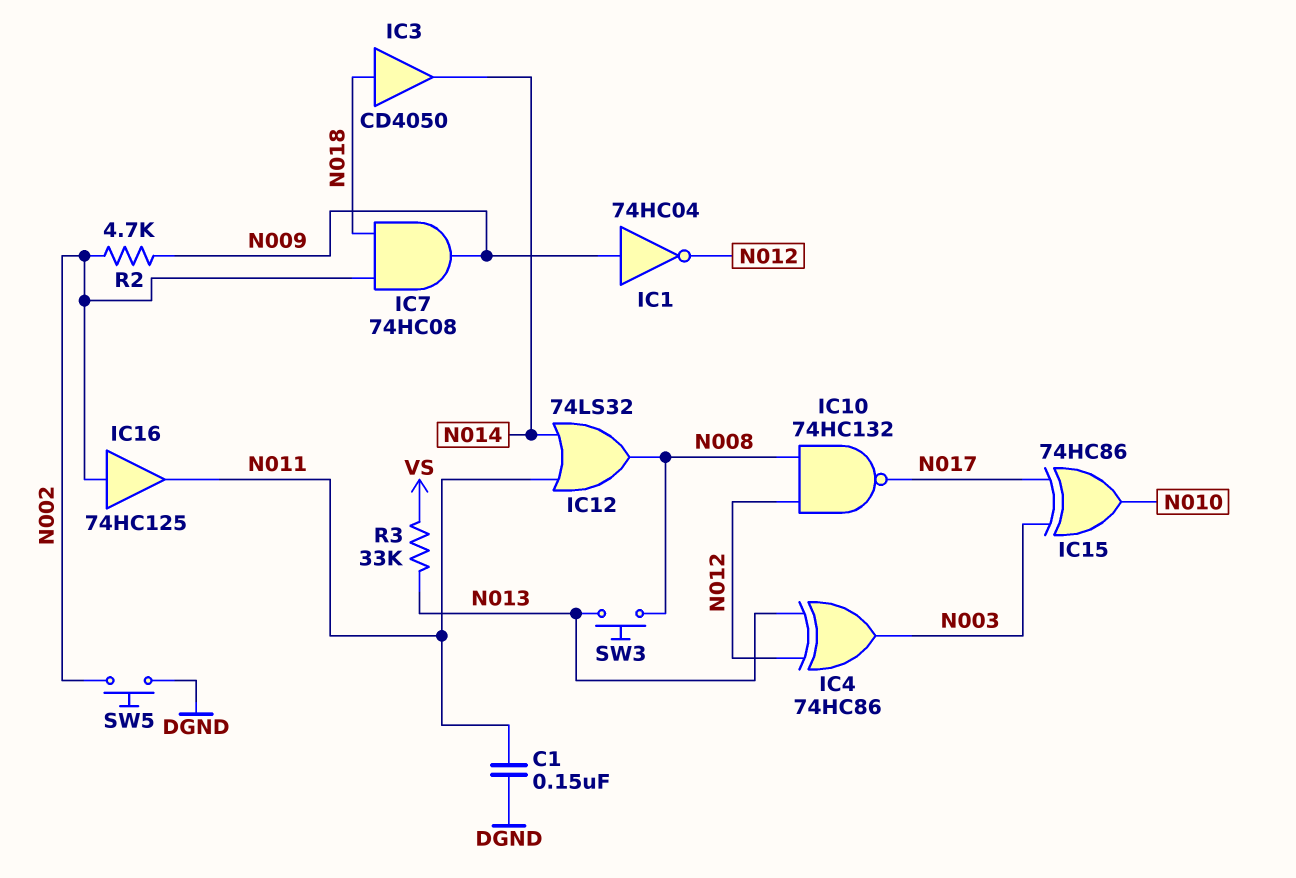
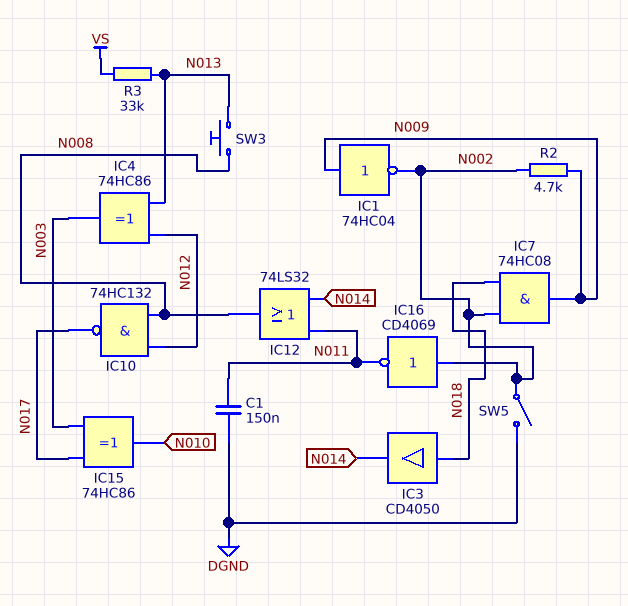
IC1: NOT 74HC04 (in N009, out N012) -> NOT 74HC04 (in N009, out N002)
IC16: buffer 74HC125 (in N002, out N011) -> NOT CD4069 (in N002, out N011)
SW5: button (DGND, N002) -> switch (DGND, N002)

